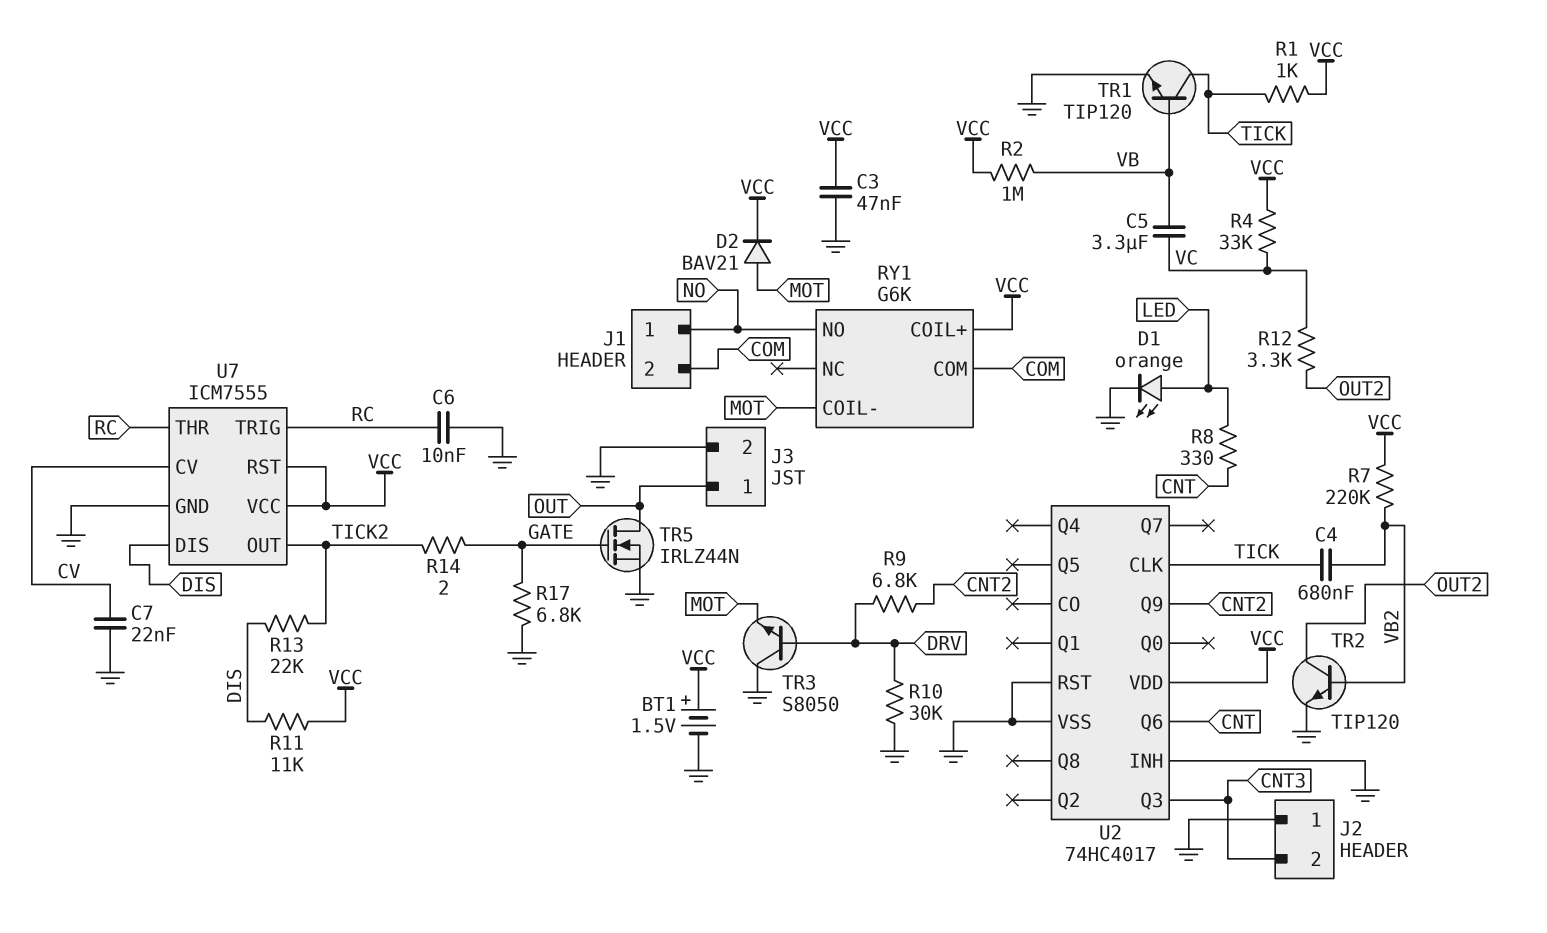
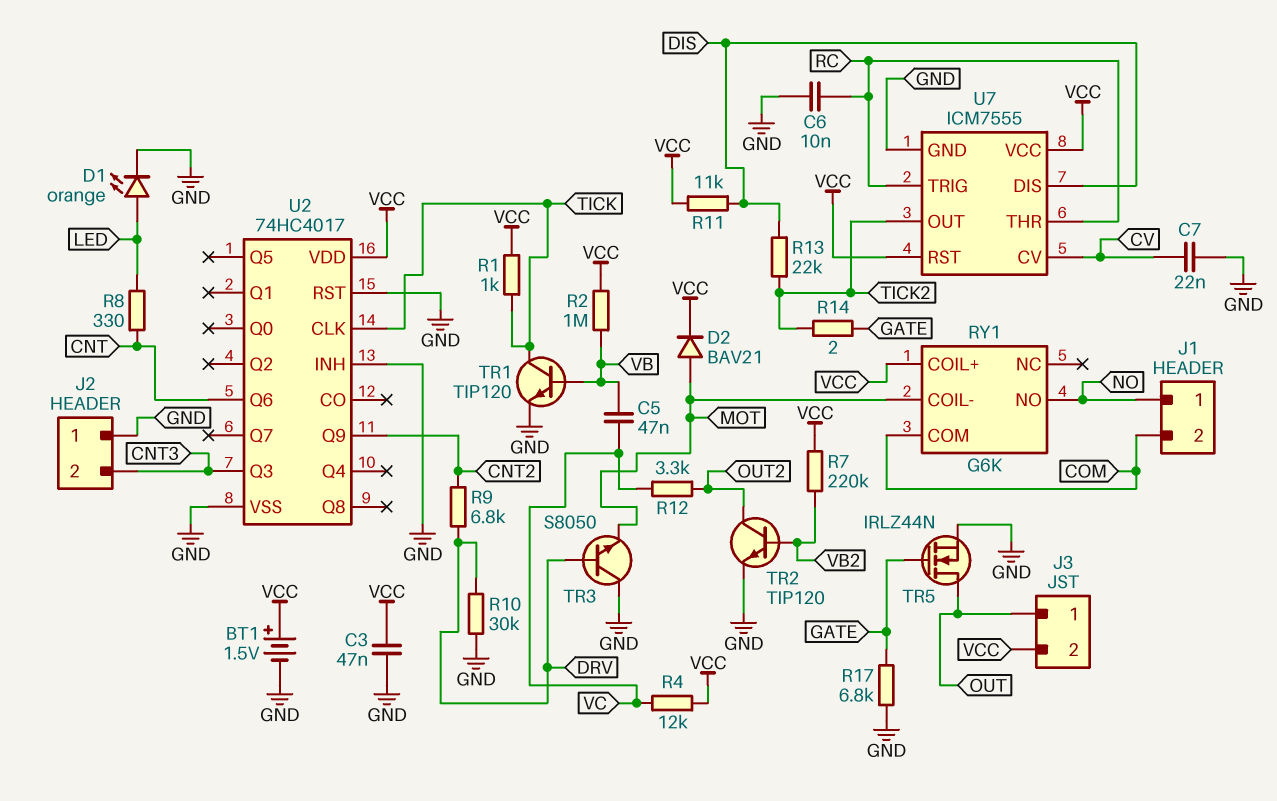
C4: 680nF (TICK, VB2) -> none
C5: 3.3uF (VB, VC) -> 47nF (VB, VC)
J3 pin 2: GND -> VCC
R4: 33k (VC, VCC) -> 12k (VC, VCC)

